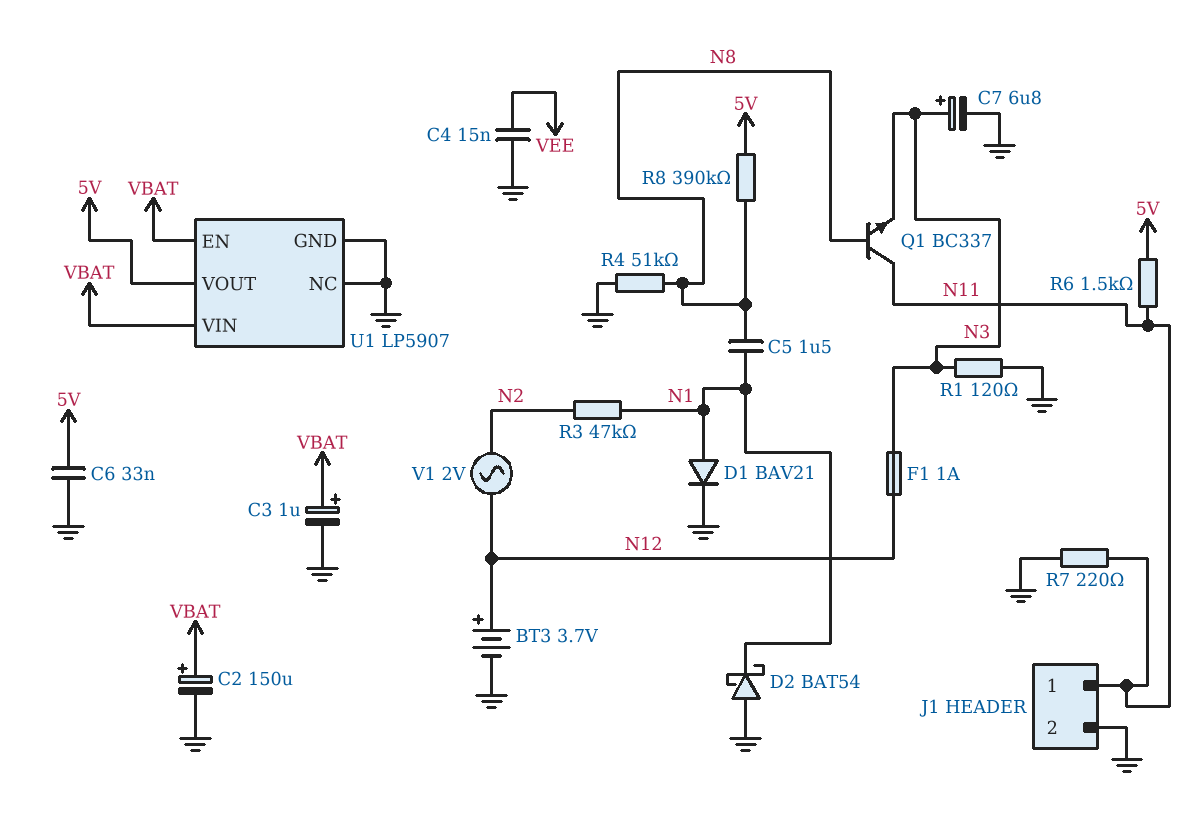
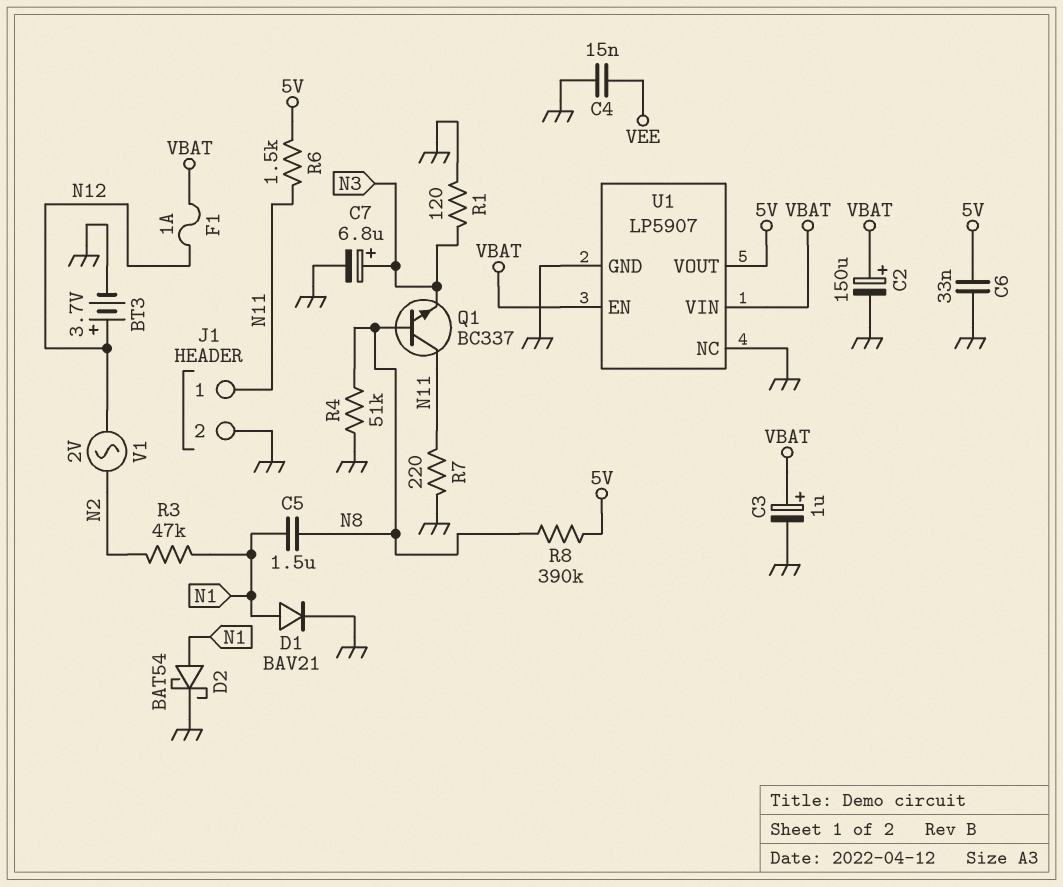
D2: schottky BAT54 (A GND, K N1) -> schottky BAT54 (A N1, K GND)
F1: 1A (N3, N12) -> 1A (N12, VBAT)

